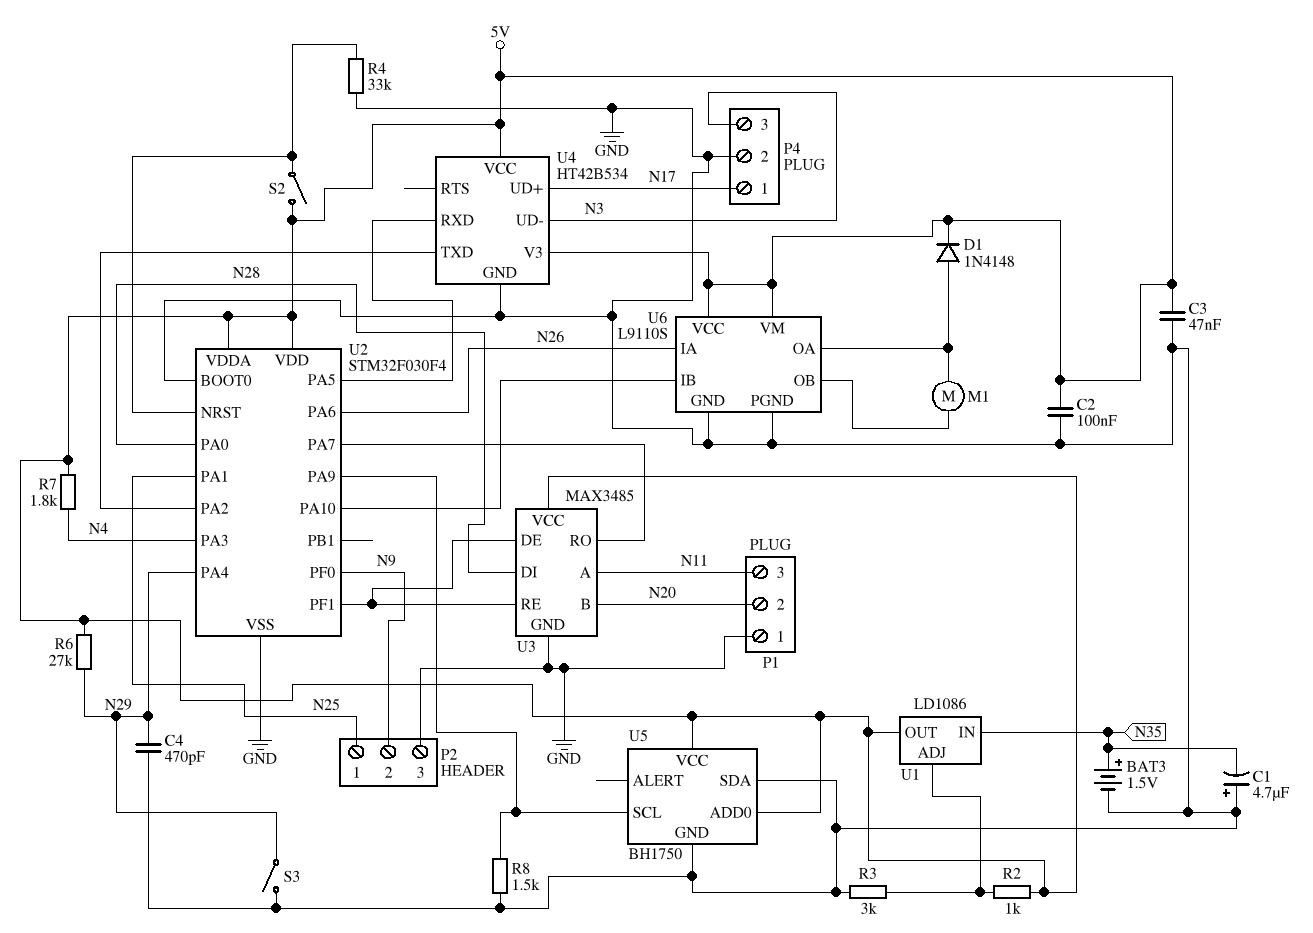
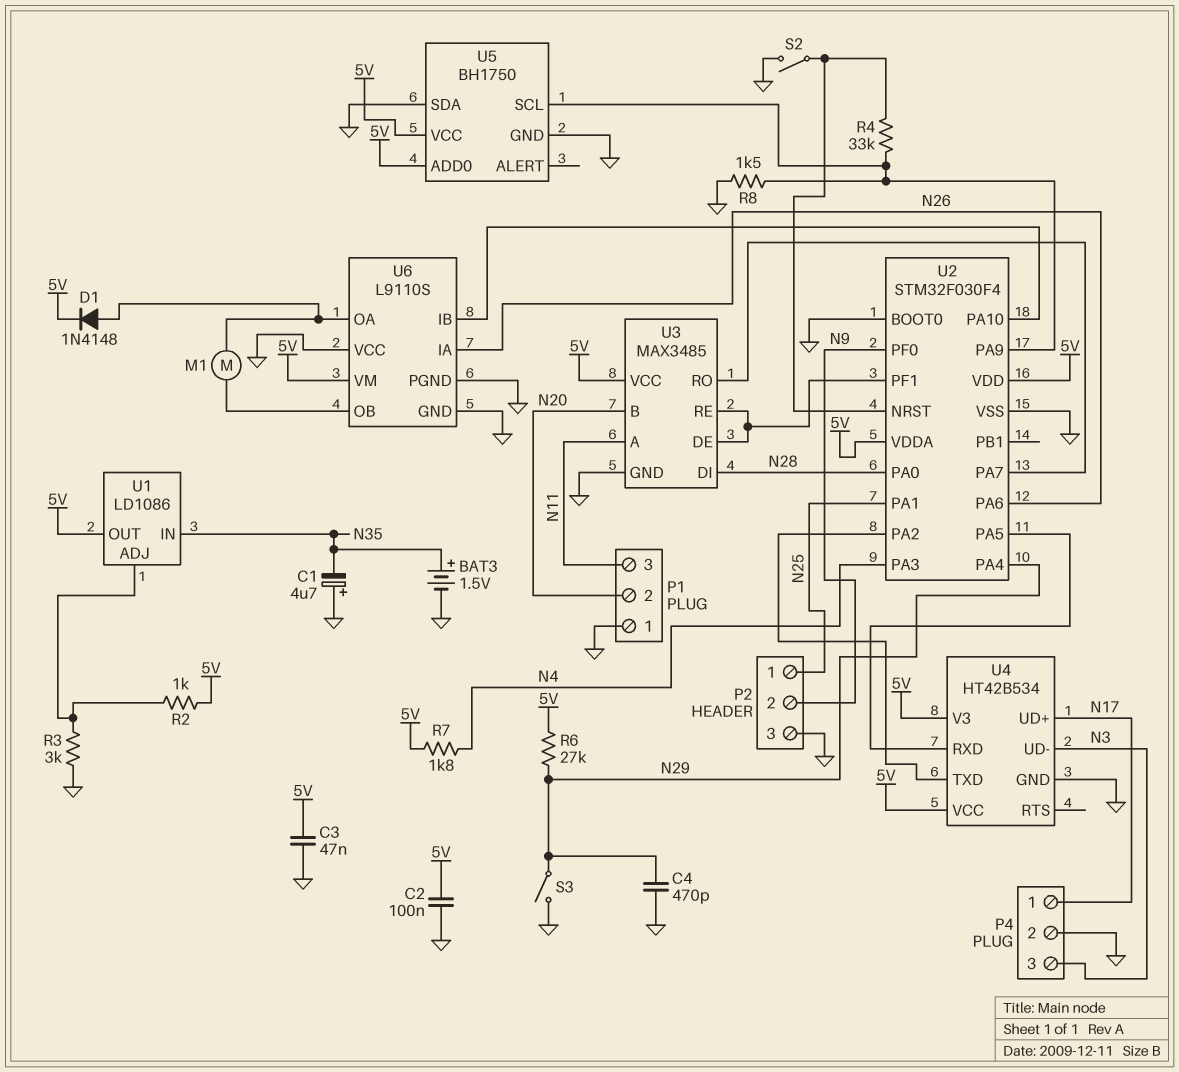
R4: 33k (GND, U2/NRST) -> 33k (U2/NRST, U2/PA9)
S2: switch (5V, U2/NRST) -> switch (GND, U2/NRST)
U6 pin VCC: 5V -> GND

